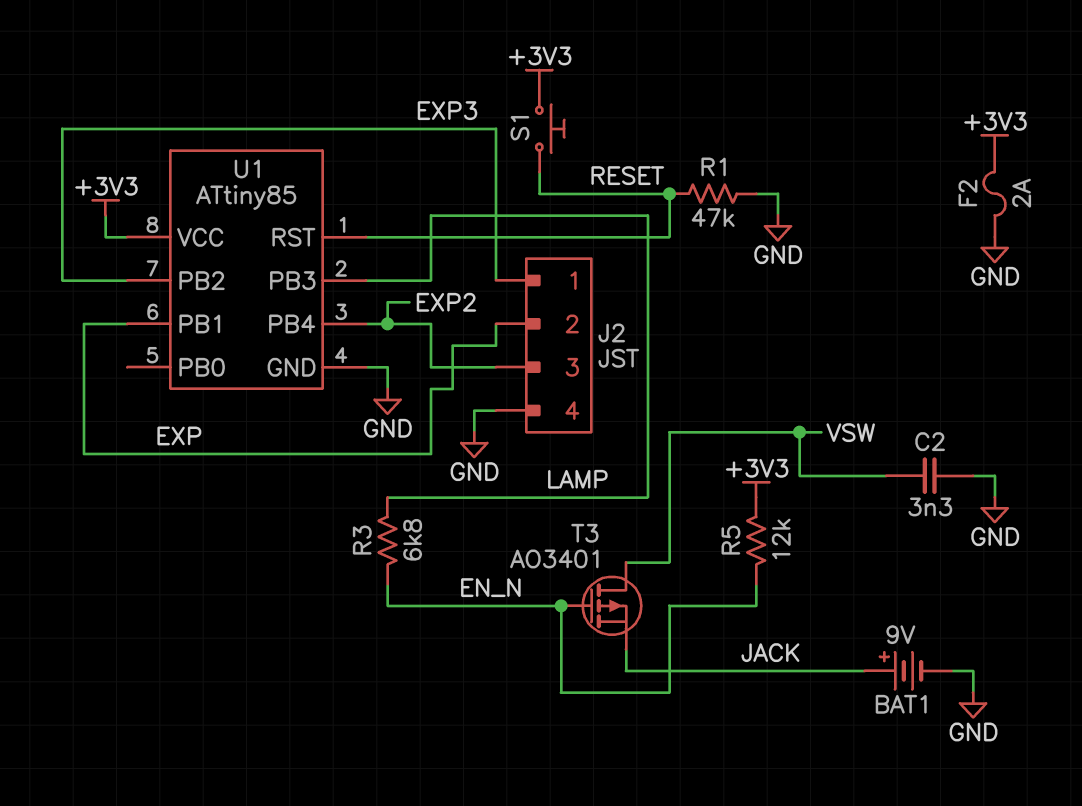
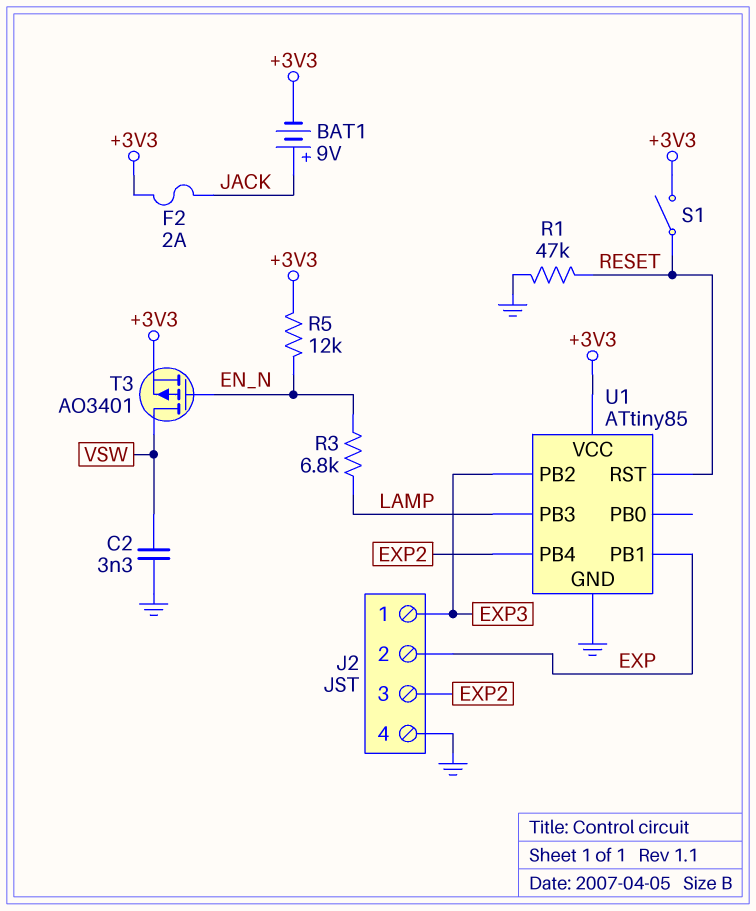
BAT1: 9V (plus JACK, minus GND) -> 9V (plus JACK, minus +3V3)
F2: 2A (+3V3, GND) -> 2A (+3V3, JACK)
S1: button (+3V3, RESET) -> switch (+3V3, RESET)
T3: PMOS AO3401 (G EN_N, D VSW, S JACK) -> PMOS AO3401 (G EN_N, D VSW, S +3V3)

